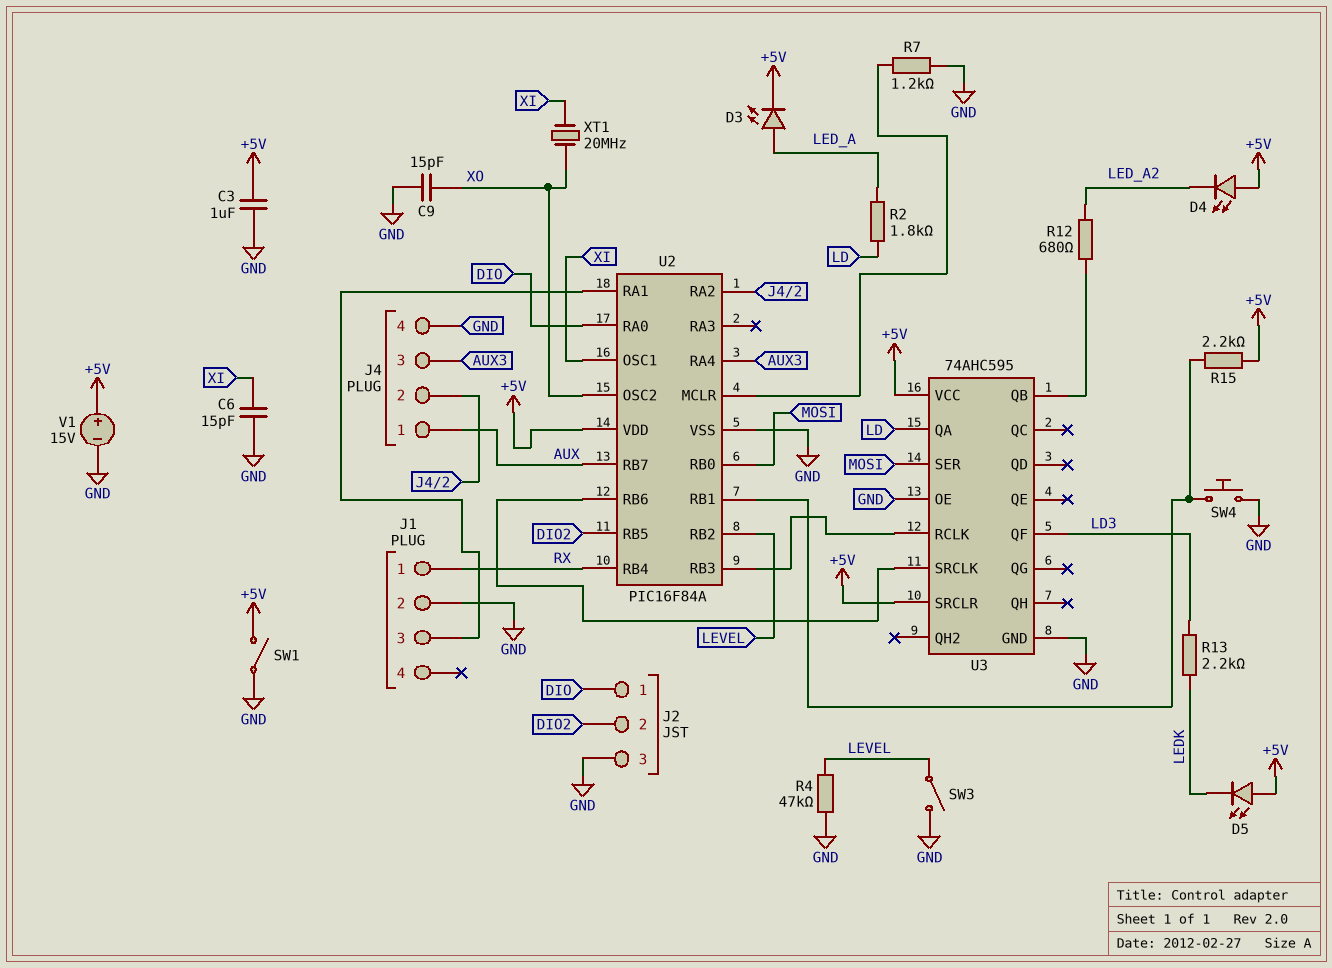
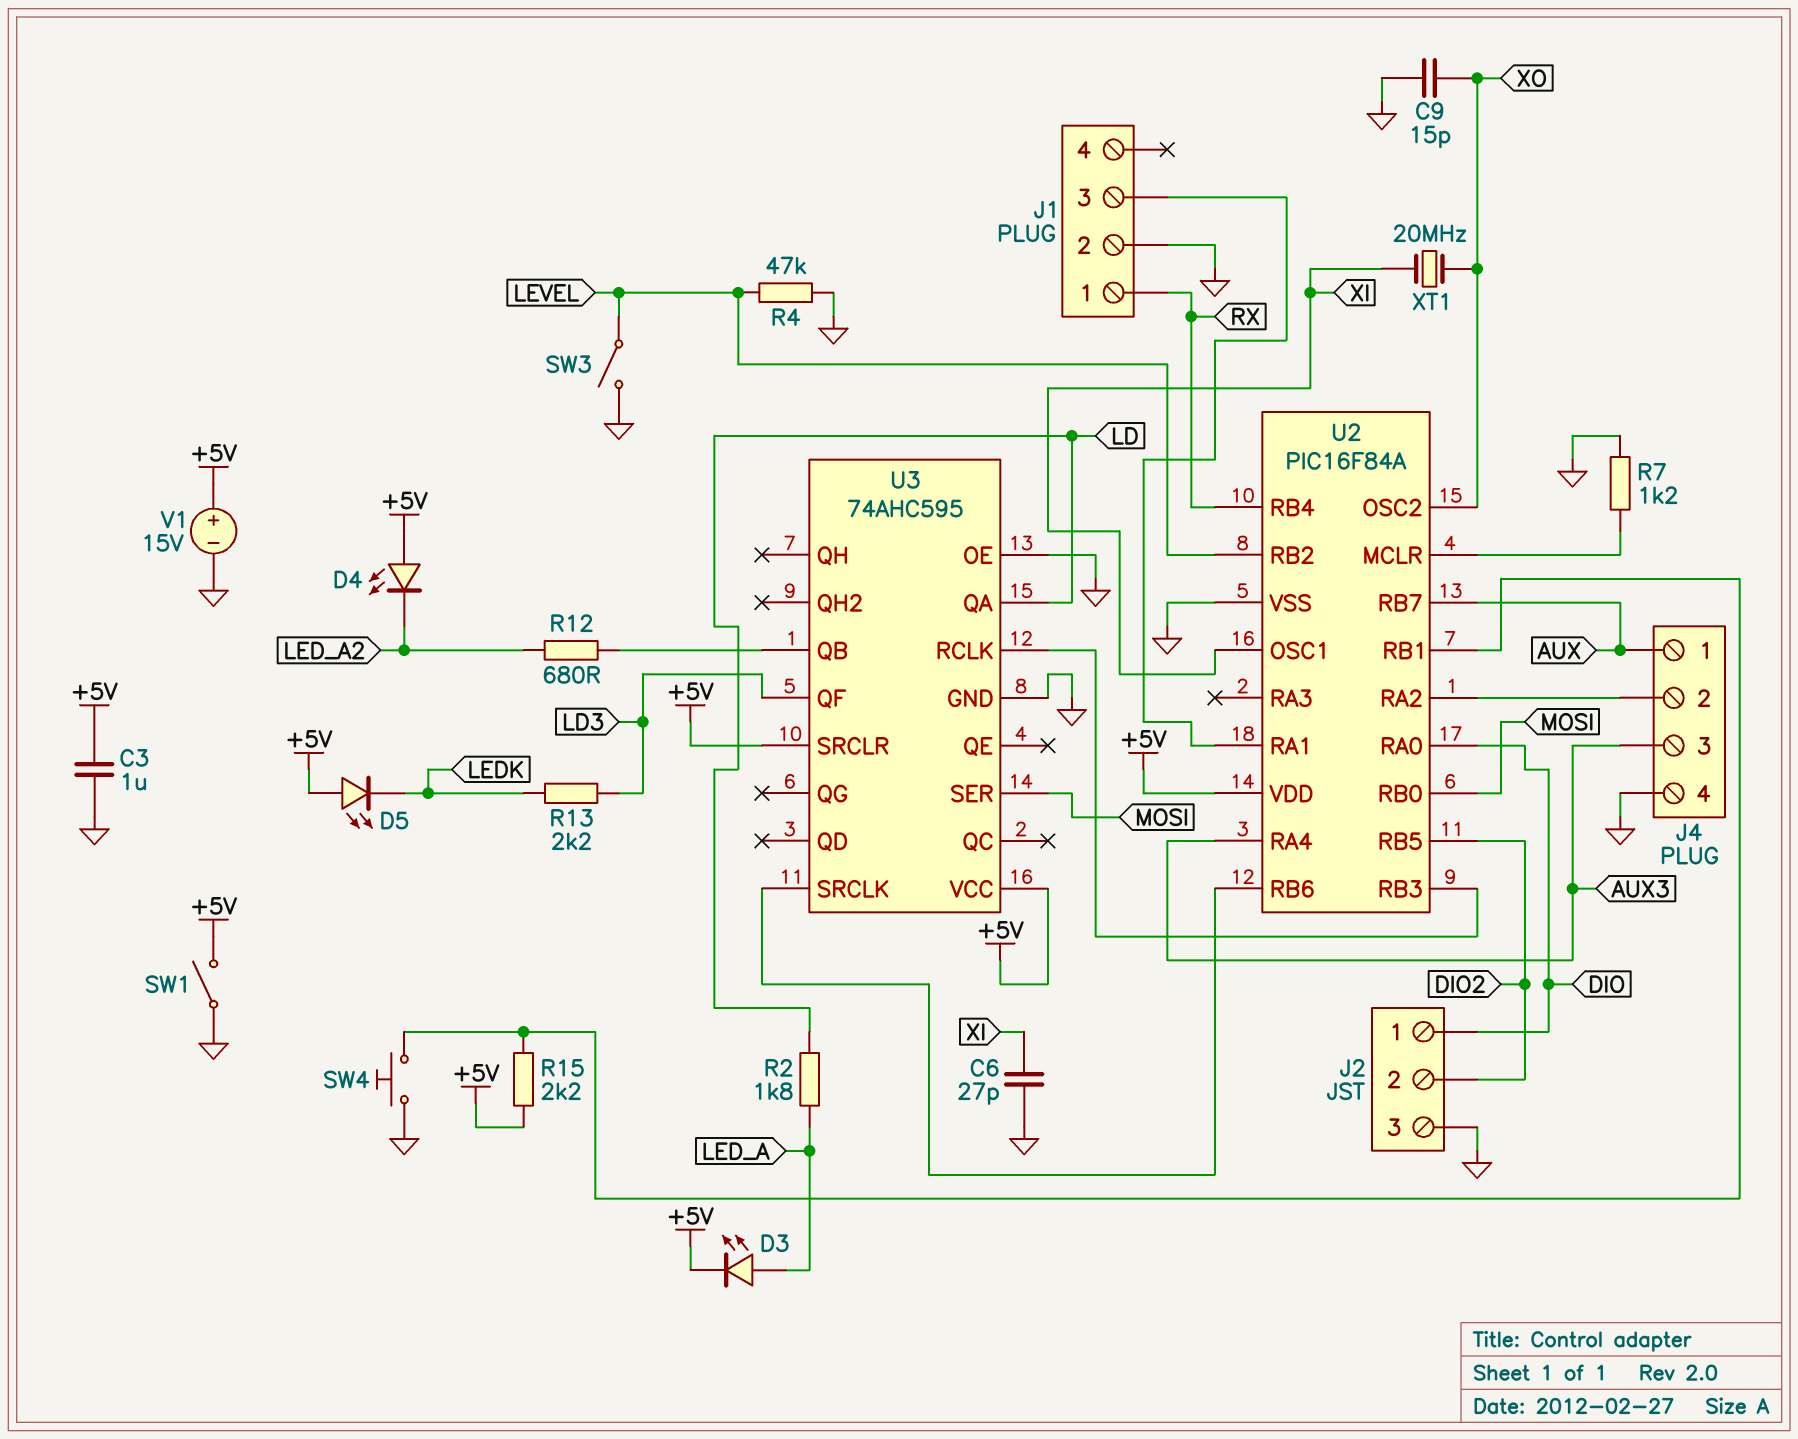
C6: 15pF (GND, XI) -> 27pF (GND, XI)

